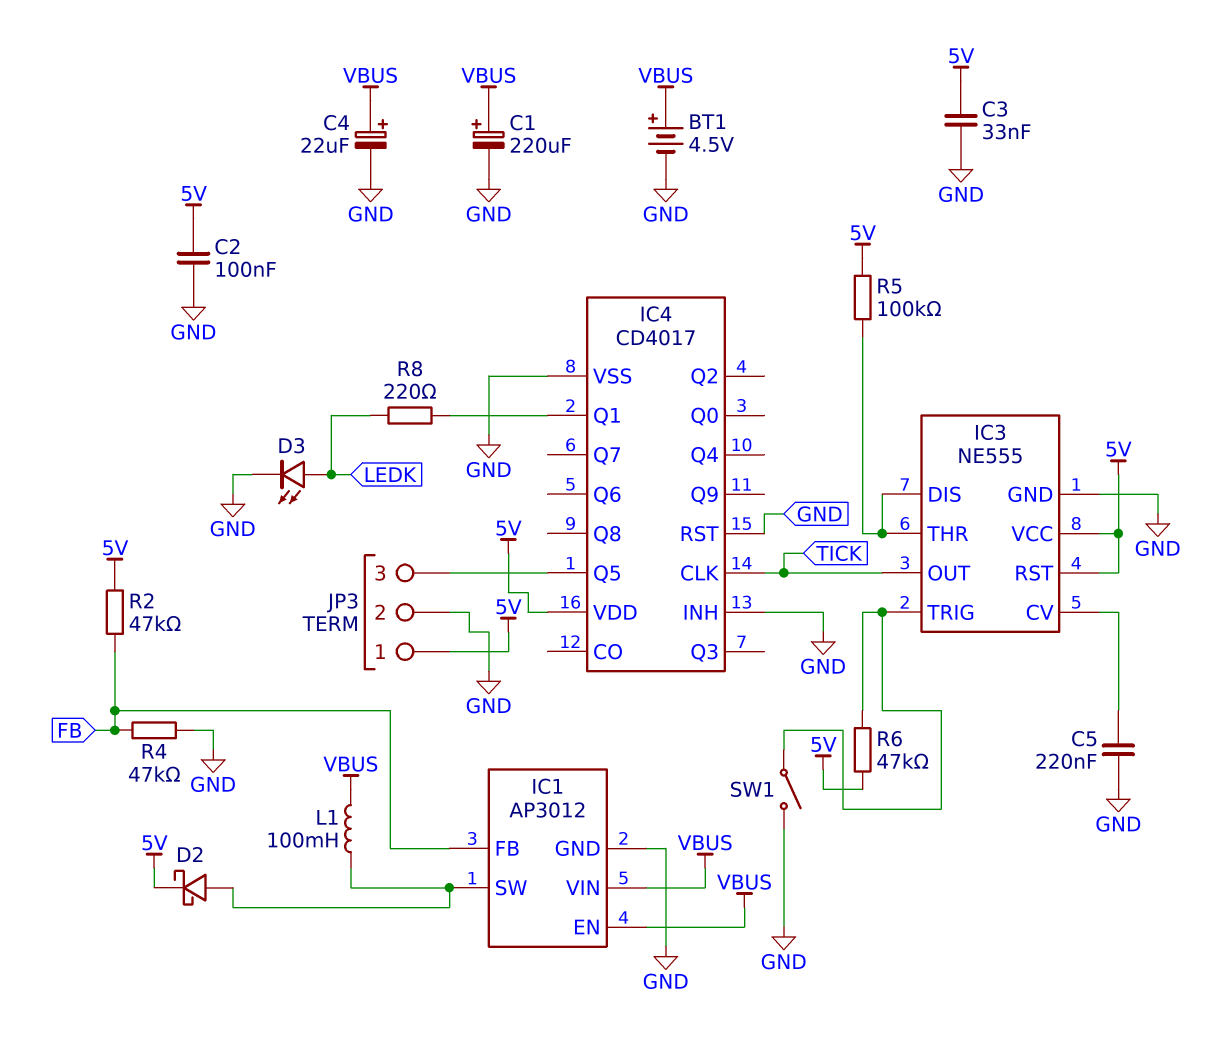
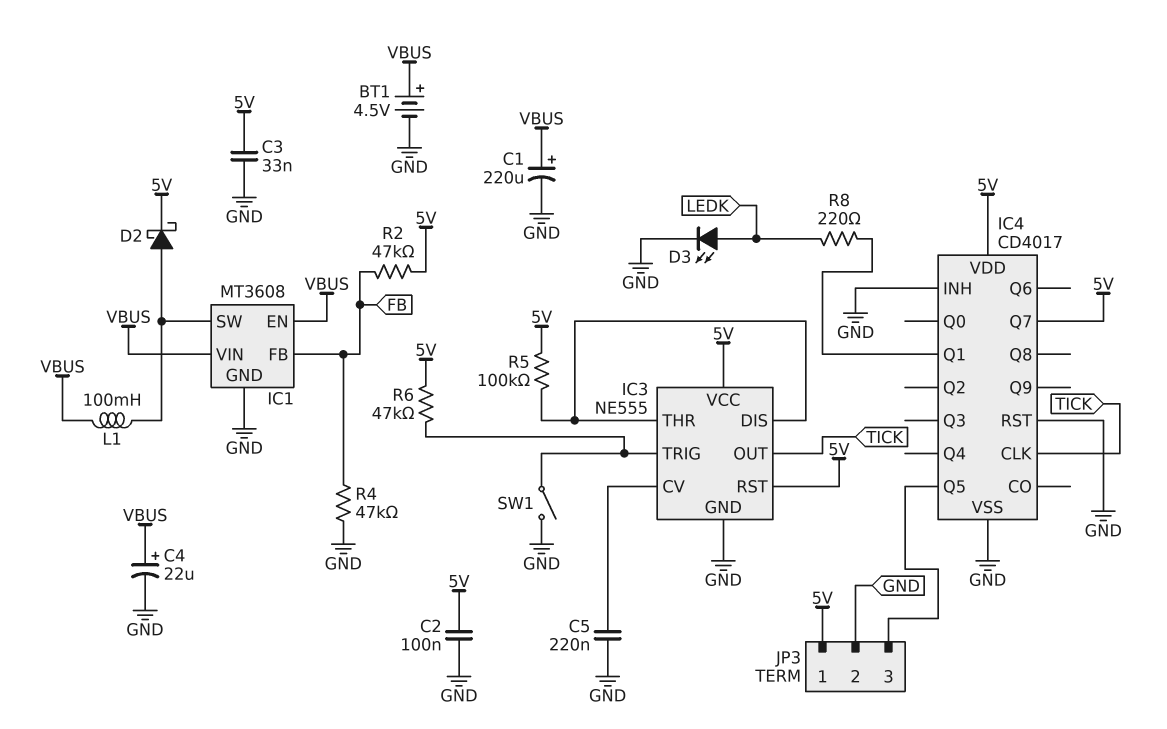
IC1: AP3012 -> MT3608
IC4 pin Q7: none -> 5V

